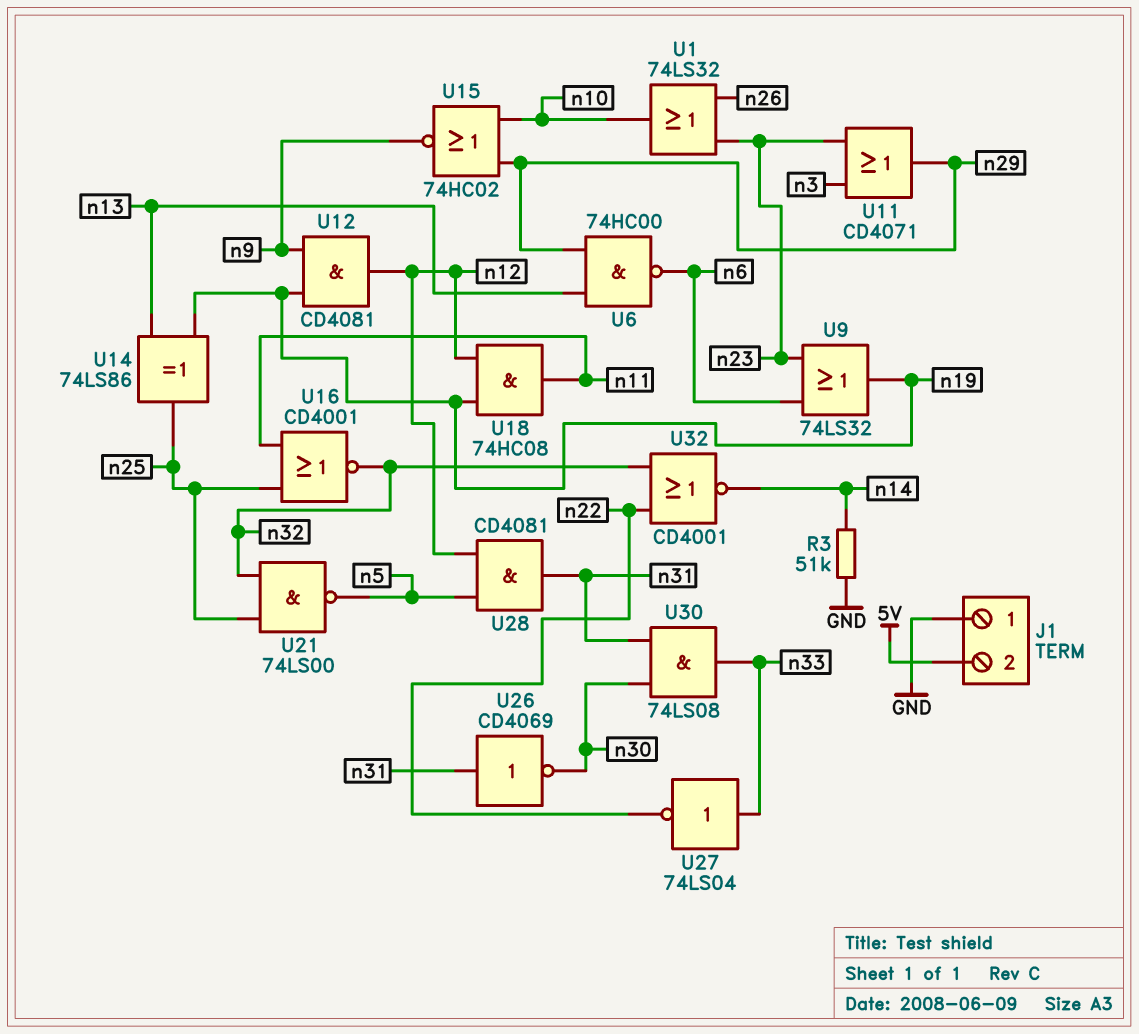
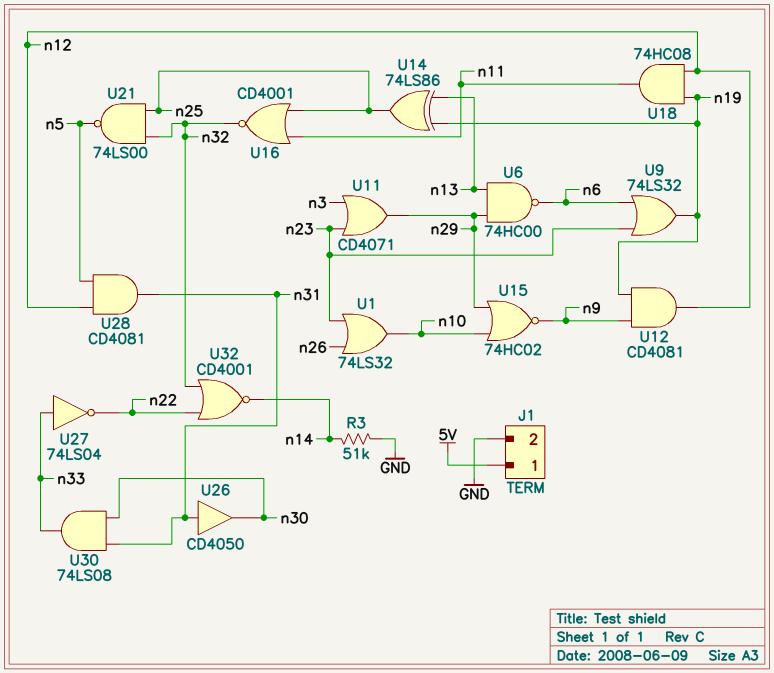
J1 pin 1: GND -> 5V
J1 pin 2: 5V -> GND
U26: NOT CD4069 (in n31, out n30) -> buffer CD4050 (in n31, out n30)

